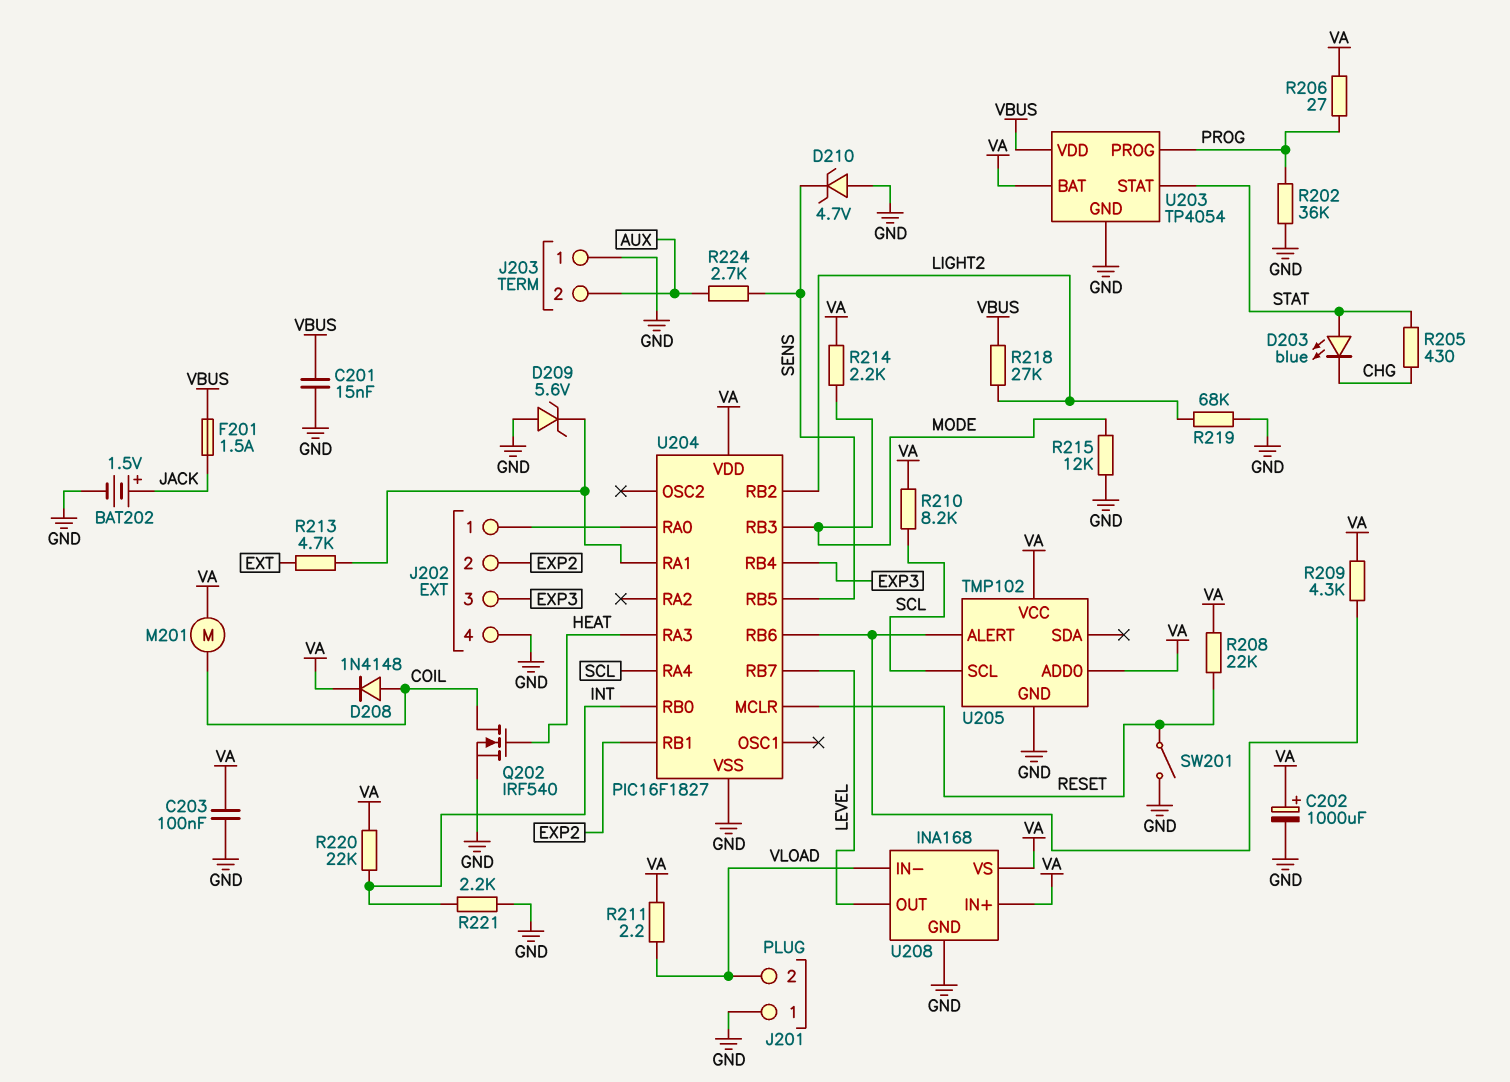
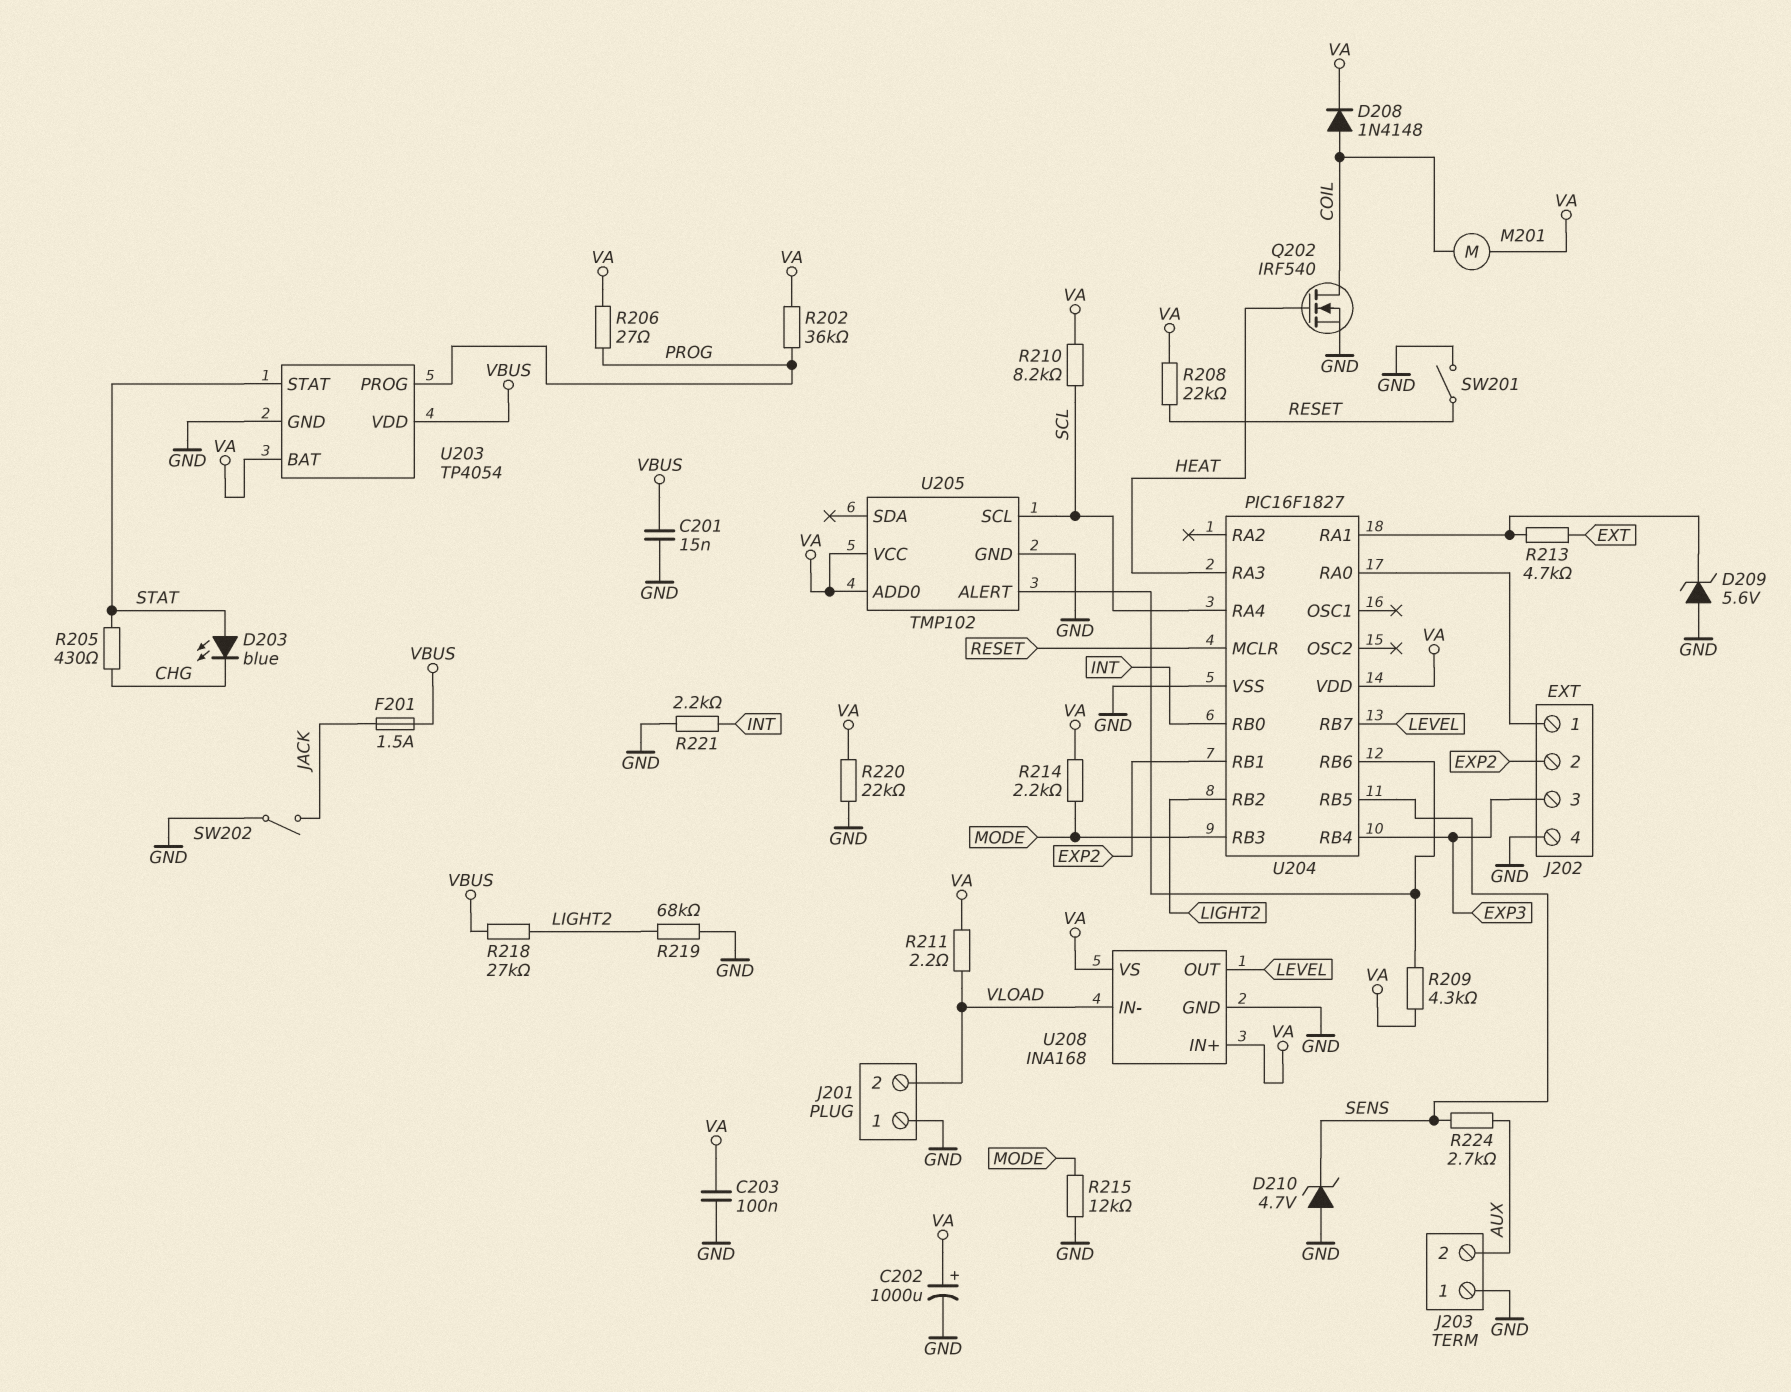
BAT202: 1.5V (plus JACK, minus GND) -> none
R202: 36k (GND, PROG) -> 36k (PROG, VA)
R220: 22k (INT, VA) -> 22k (GND, VA)
SW202: none -> switch (GND, JACK)

